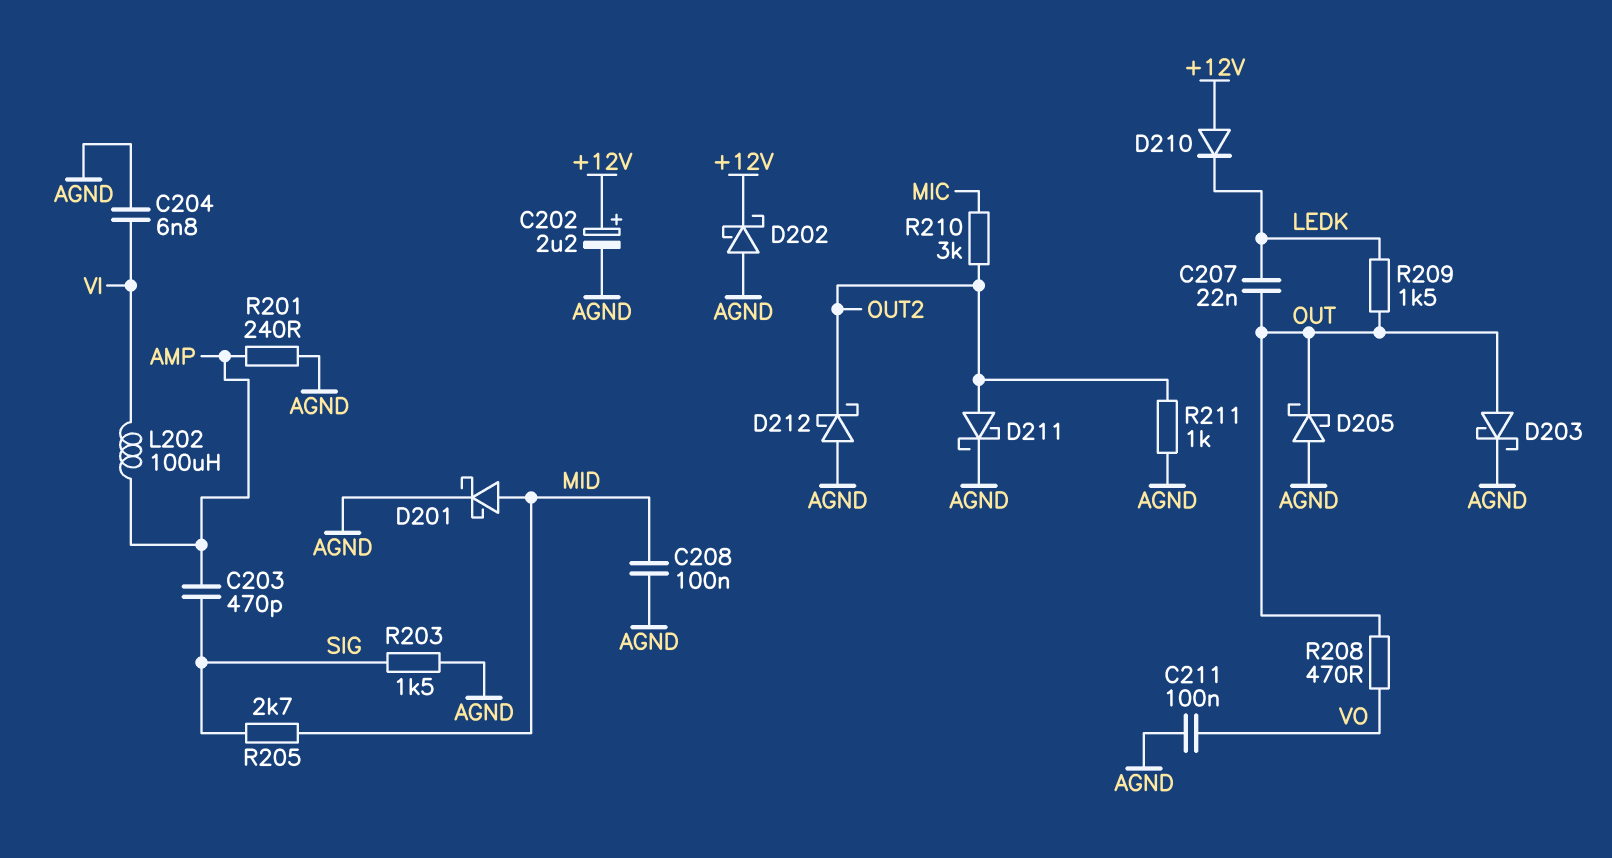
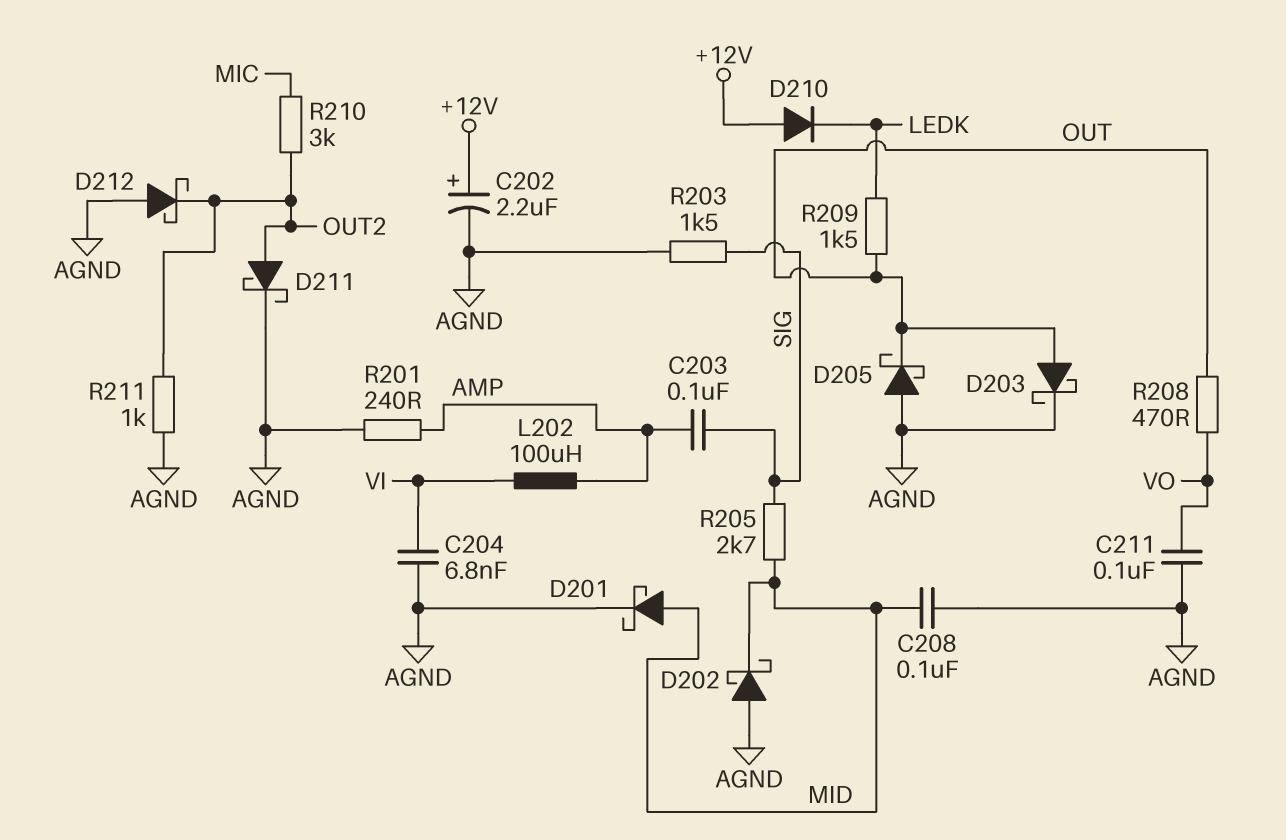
C203: 470pF (AMP, SIG) -> 100nF (AMP, SIG)
C207: 22nF (LEDK, OUT) -> none
D202: schottky (A AGND, K +12V) -> schottky (A AGND, K MID)

